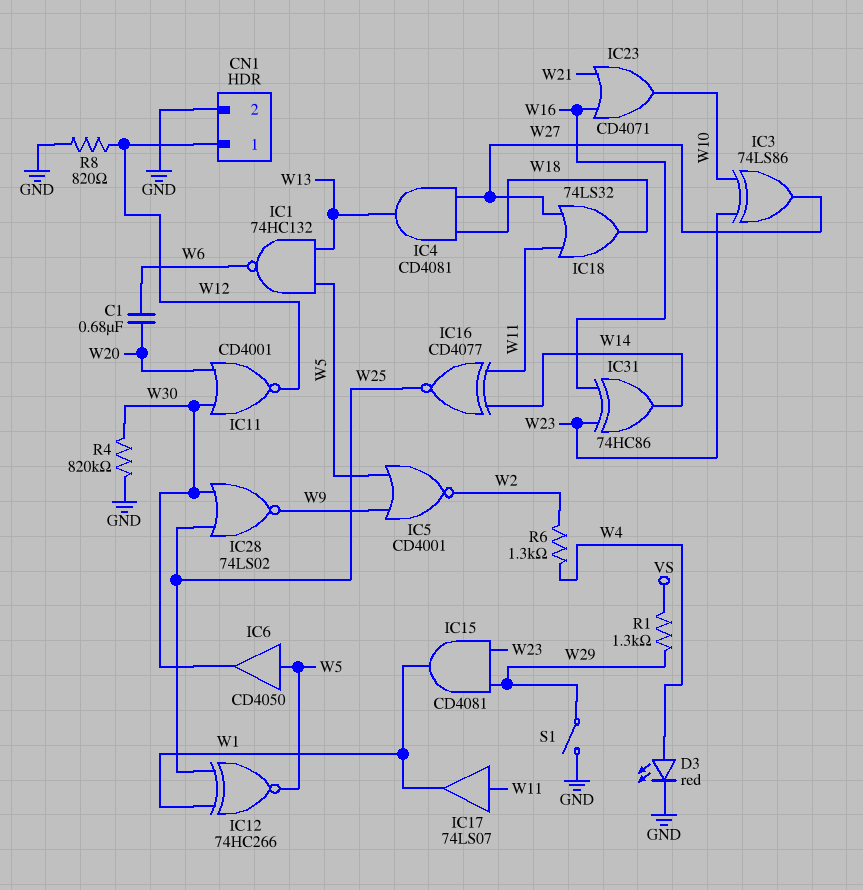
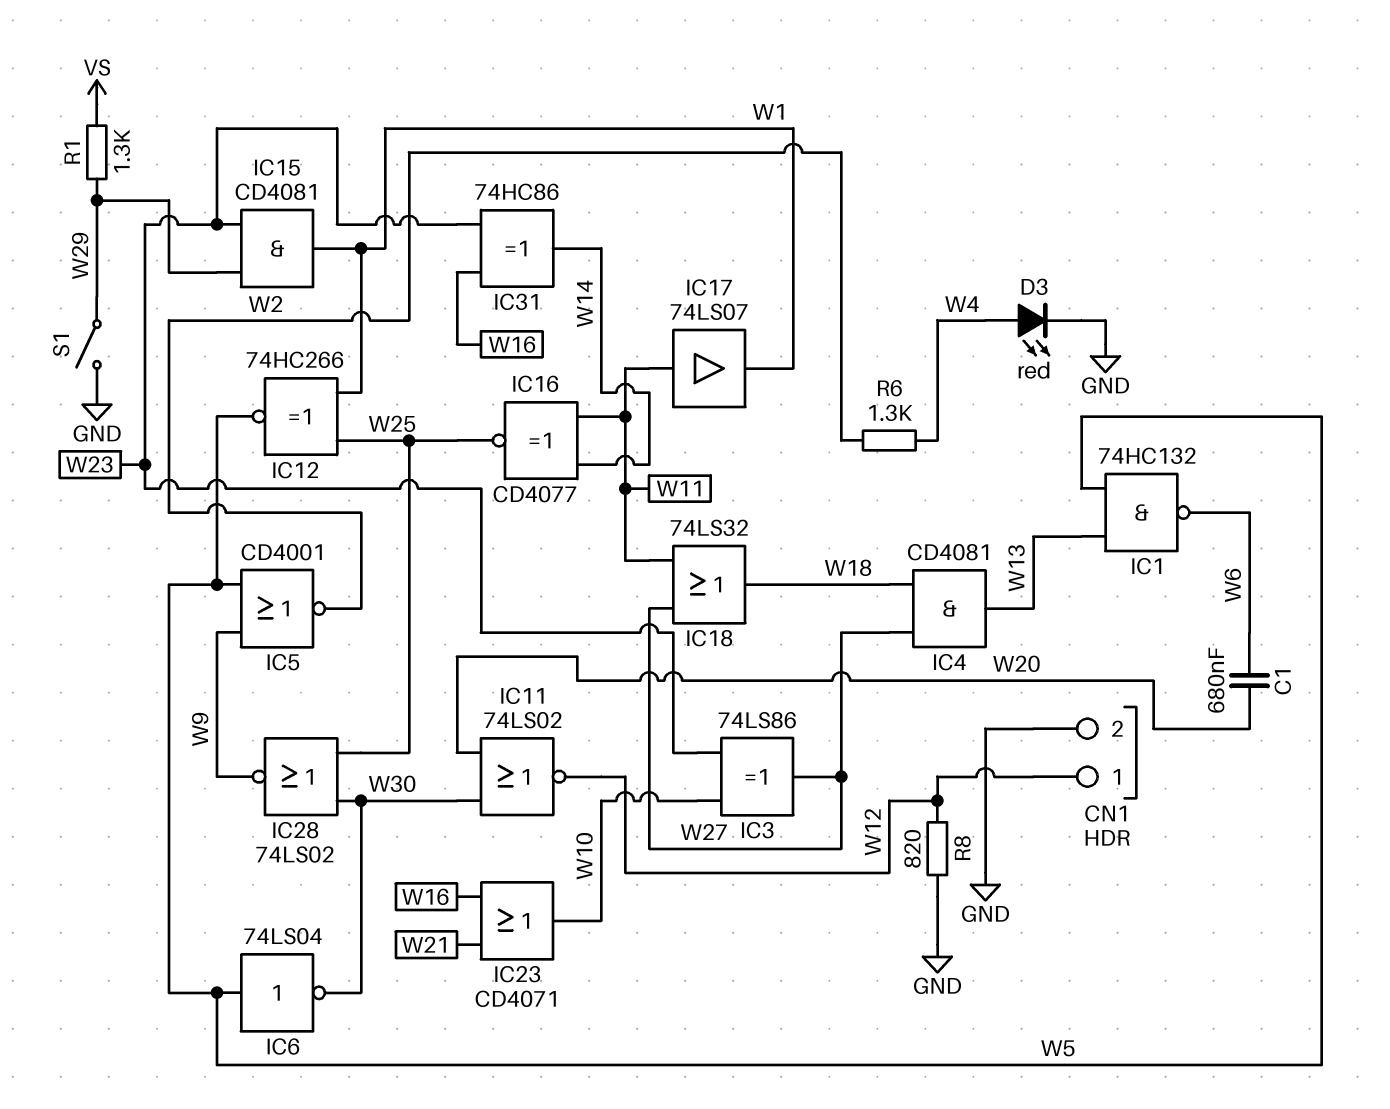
IC6: buffer CD4050 (in W5, out W30) -> NOT 74LS04 (in W5, out W30)
IC11: NOR CD4001 (in W20, in W30, out W12) -> NOR 74LS02 (in W20, in W30, out W12)
R4: 820k (GND, W30) -> none

